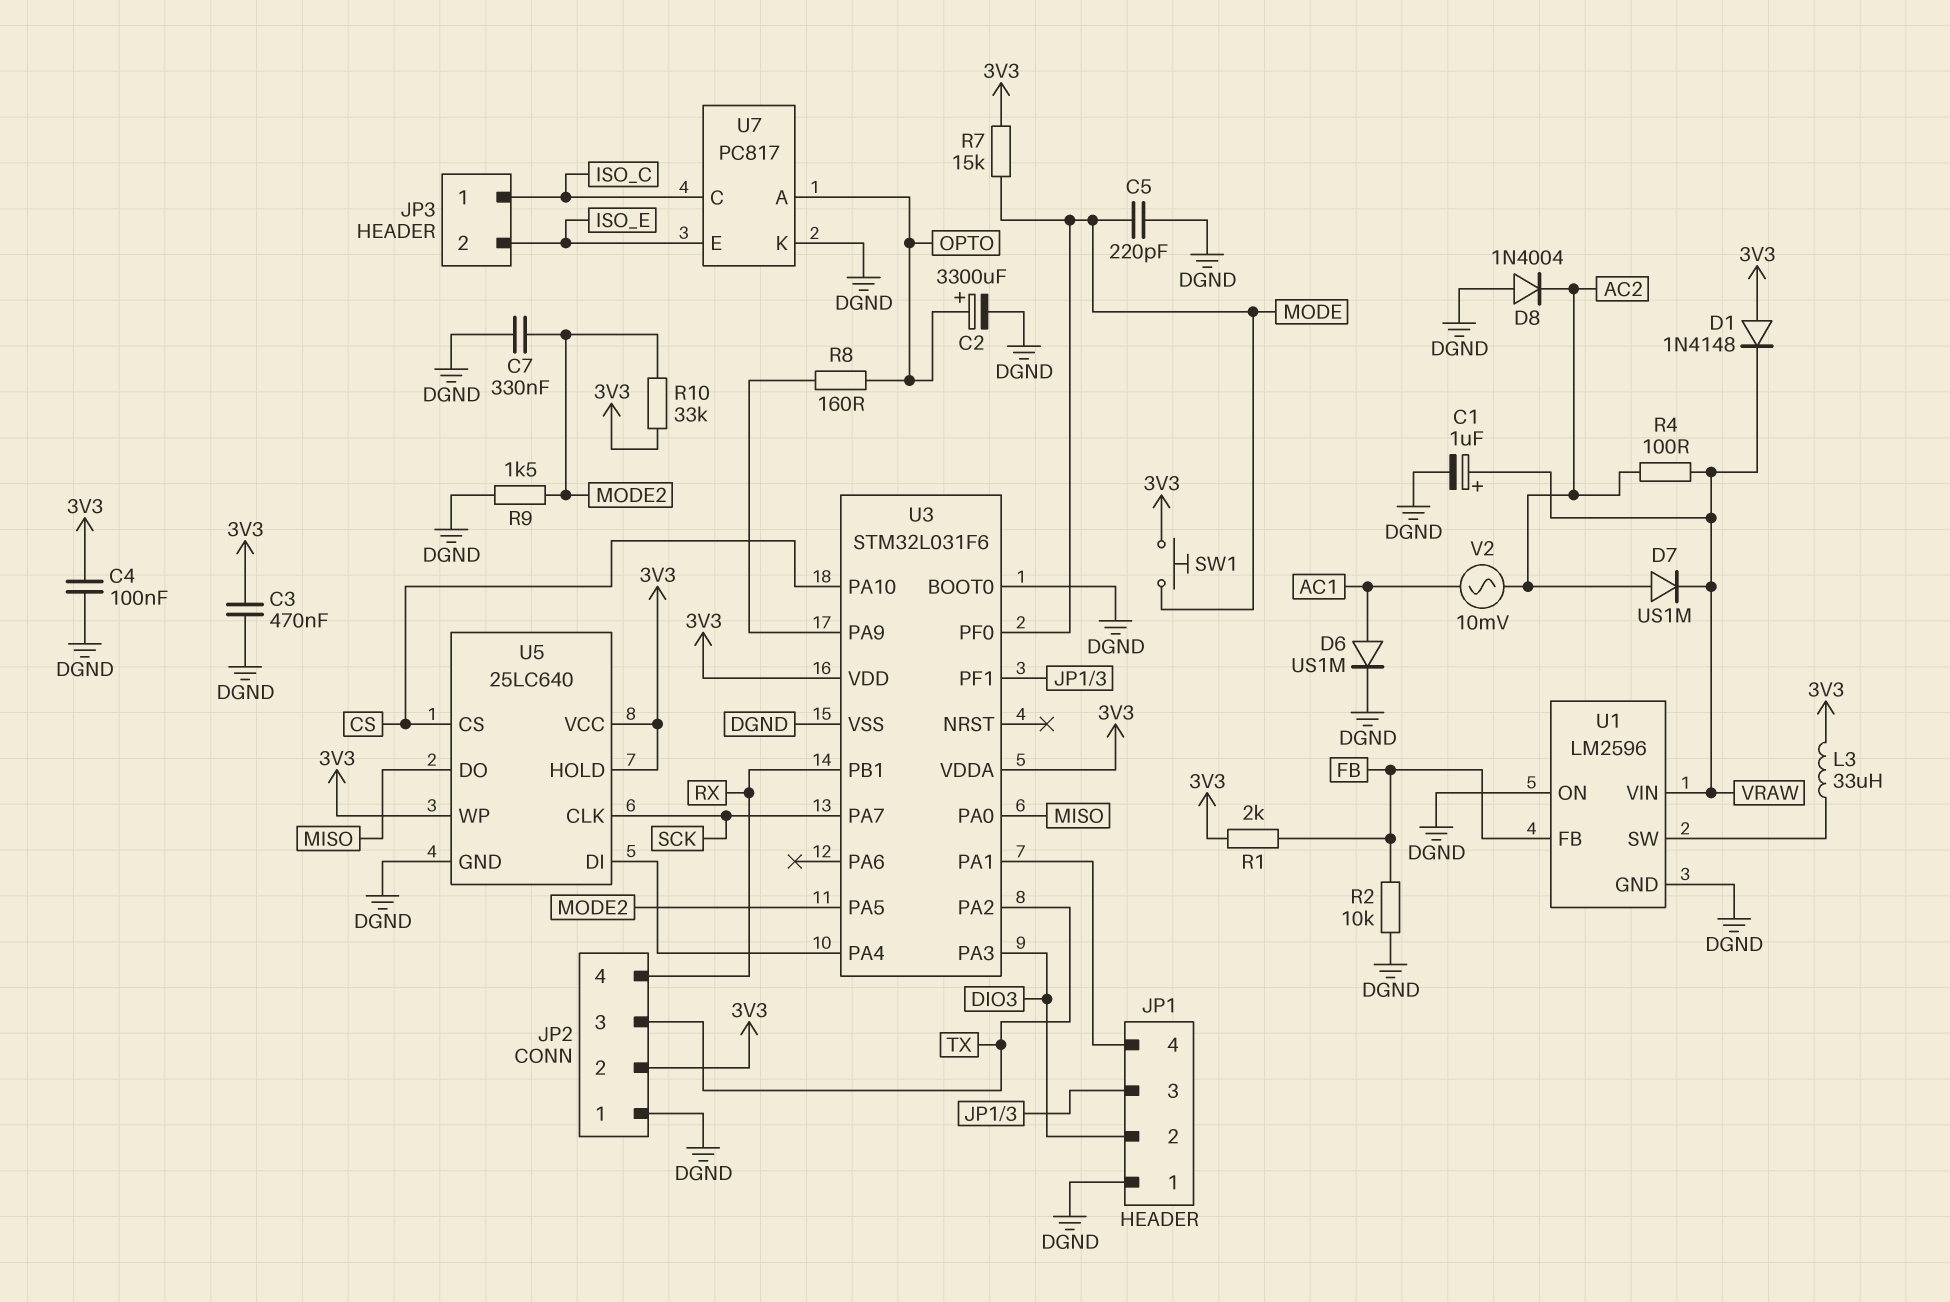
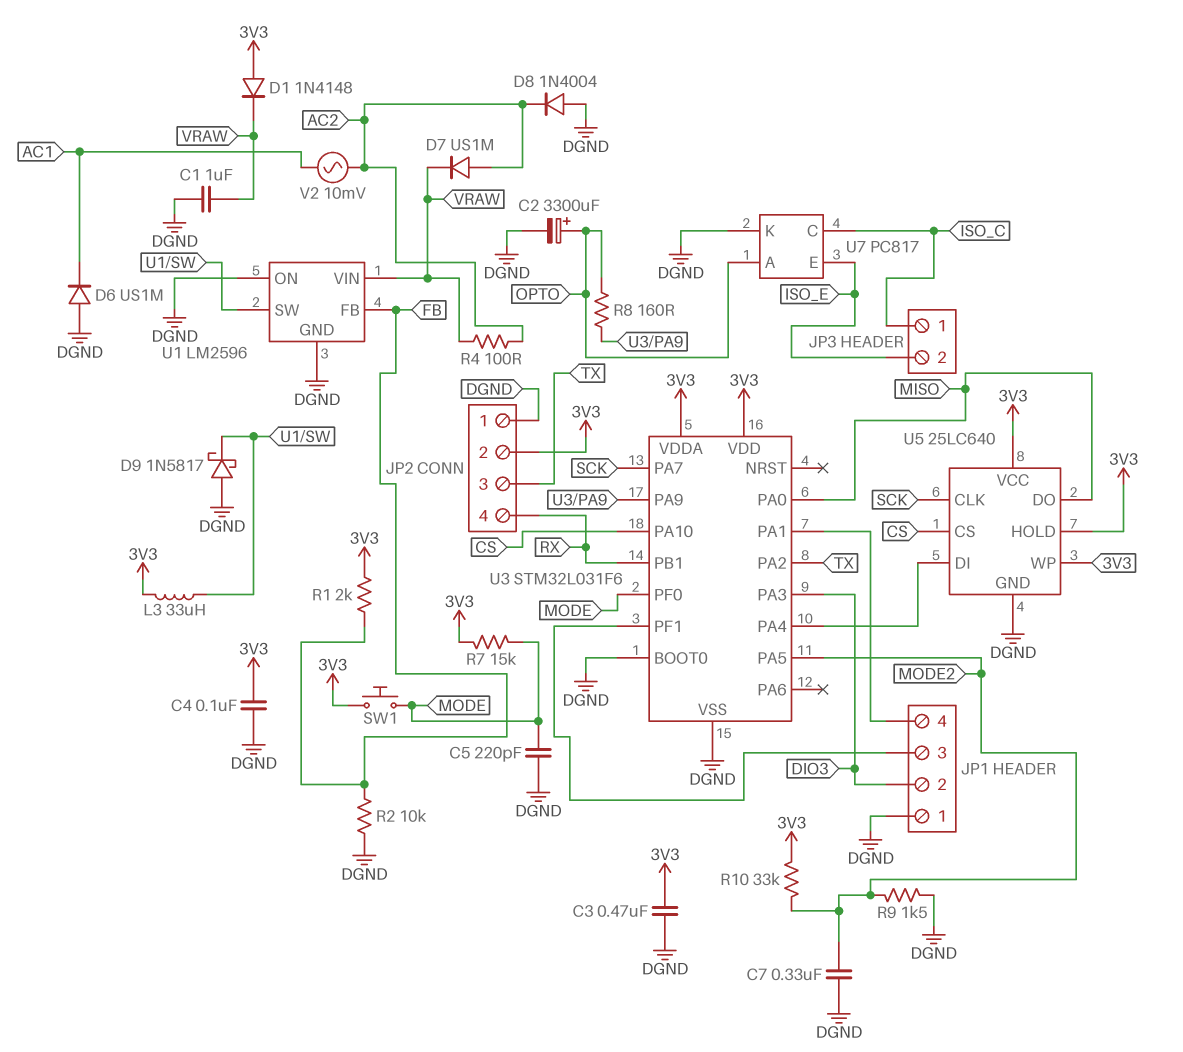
C1: 1uF (plus VRAW, minus DGND) -> 1uF (DGND, VRAW)
D6: diode US1M (A AC1, K DGND) -> diode US1M (A DGND, K AC1)
D9: none -> schottky 1N5817 (A DGND, K U1/SW)

